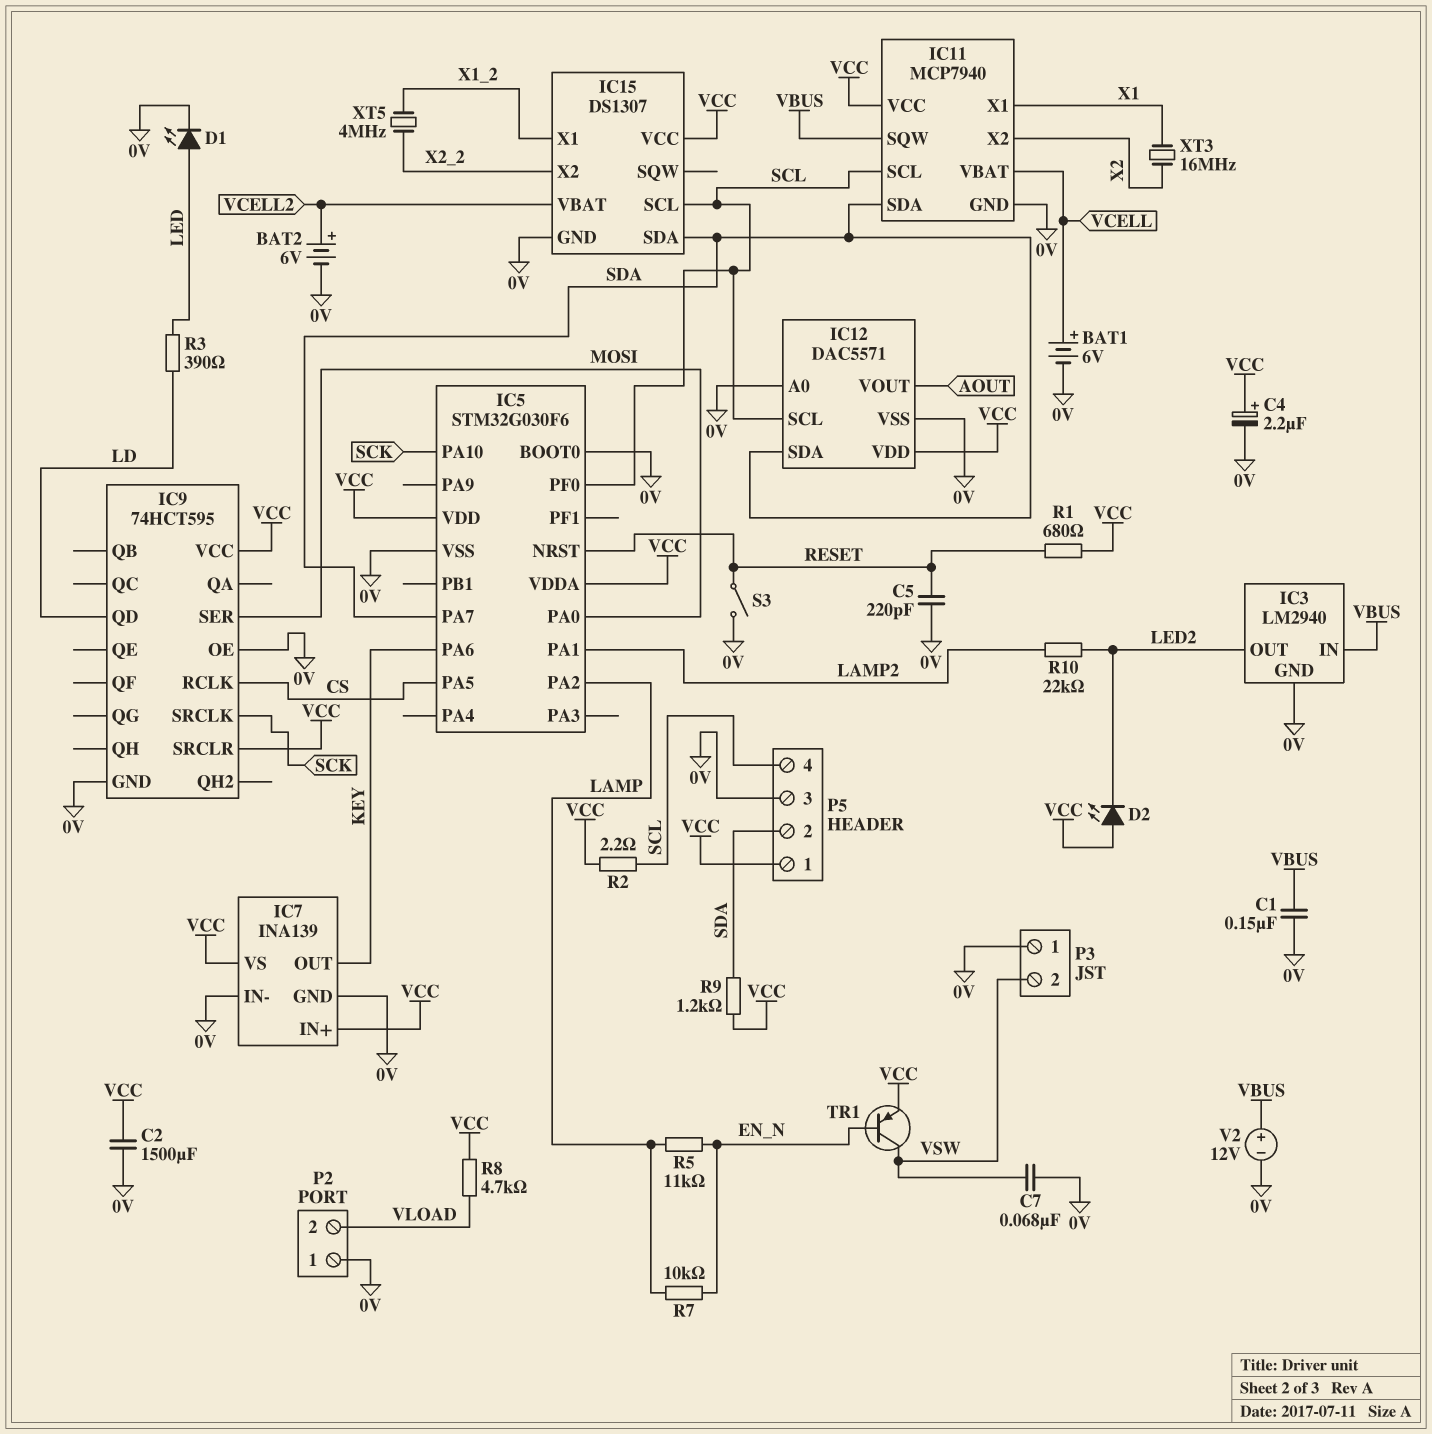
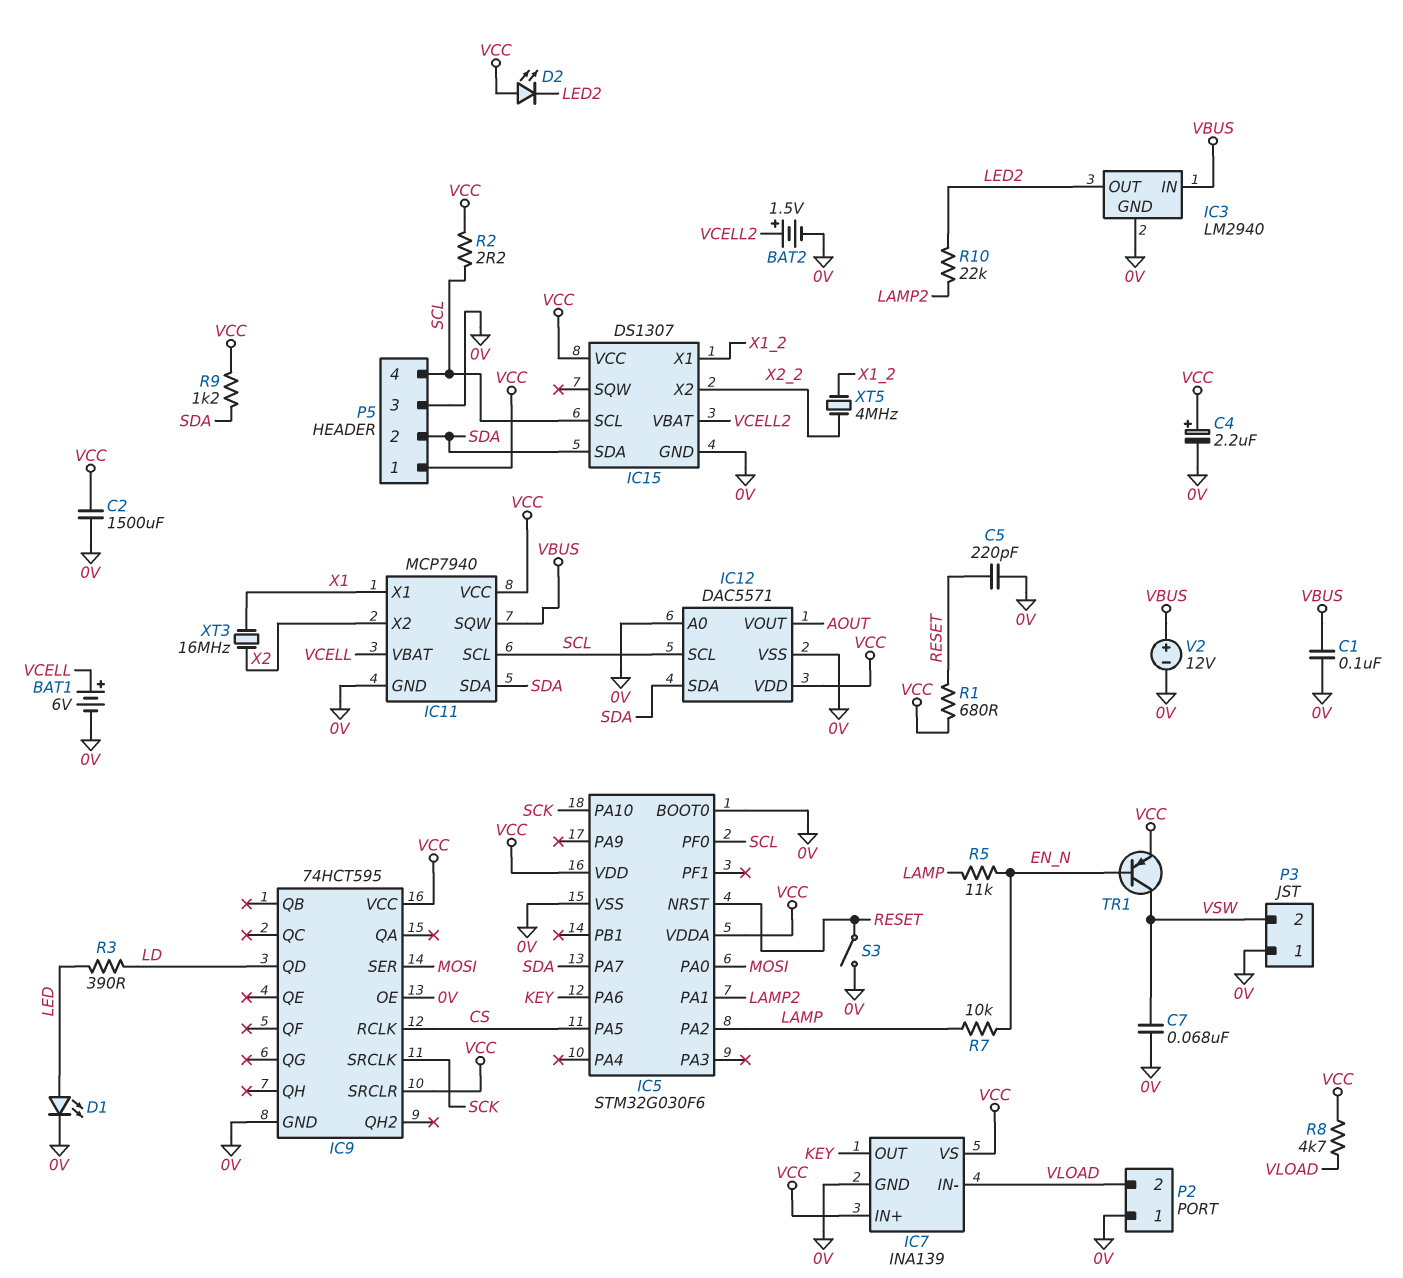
BAT2: 6V (plus VCELL2, minus 0V) -> 1.5V (plus VCELL2, minus 0V)
C1: 150nF (0V, VBUS) -> 100nF (0V, VBUS)
IC7 pin IN-: 0V -> VLOAD

